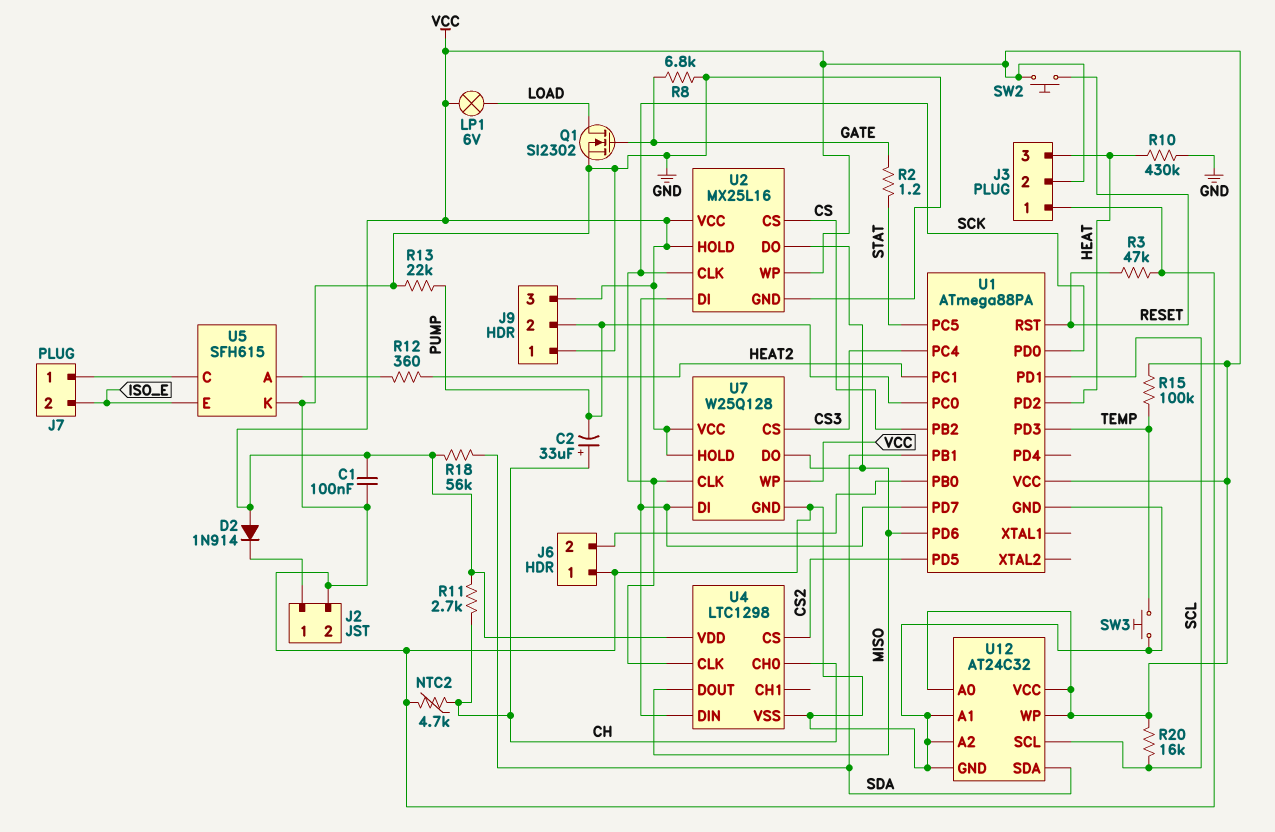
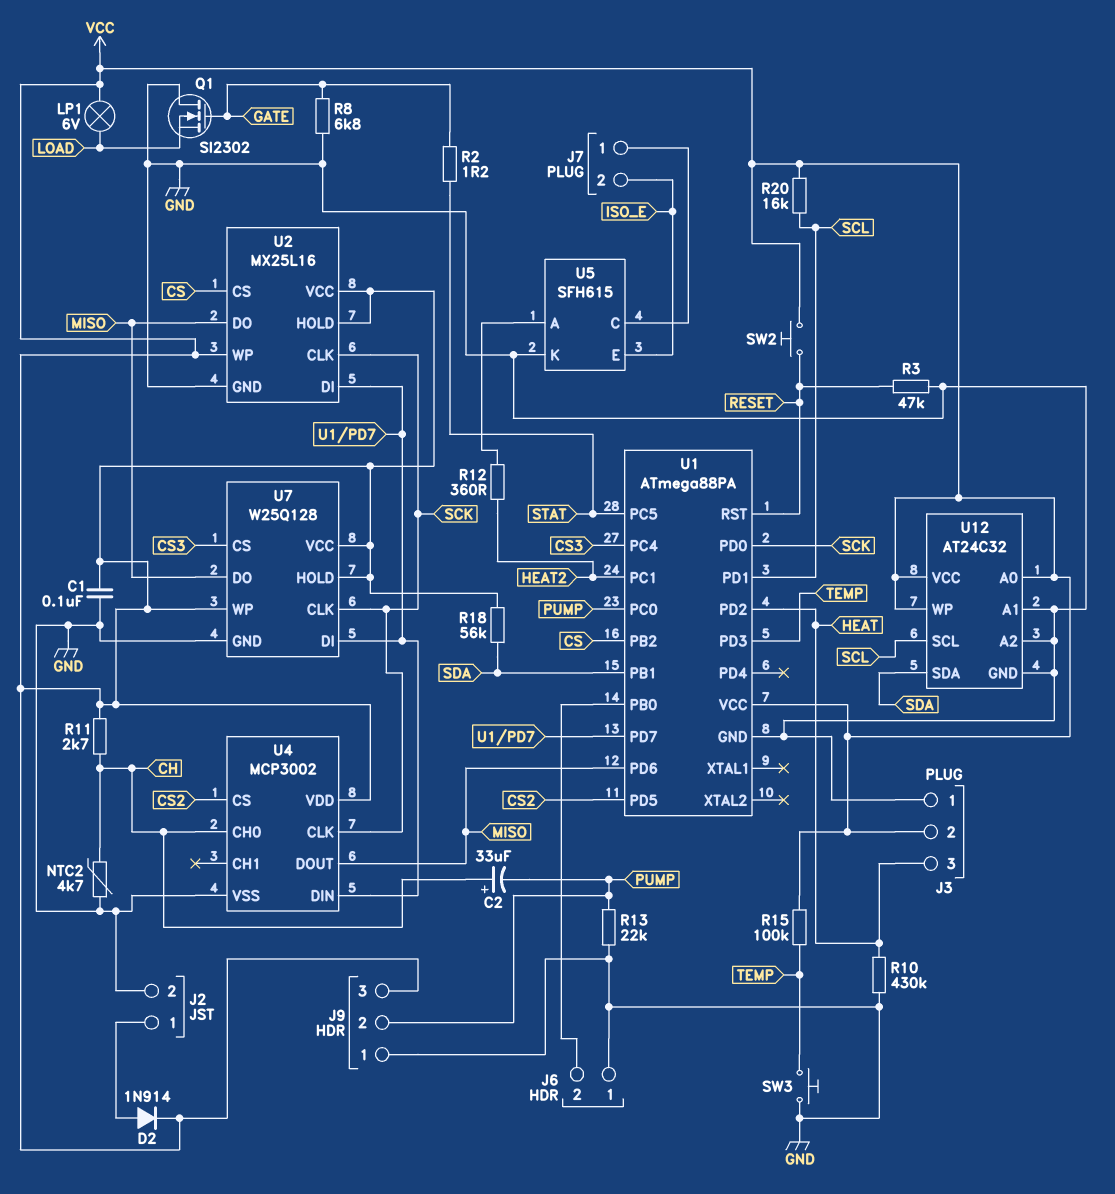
D2: diode 1N914 (A VCC, K J2/1) -> diode 1N914 (A J2/1, K VCC)
Q1: NMOS SI2302 (G GATE, D LOAD, S GND) -> NMOS SI2302 (G GATE, D GND, S LOAD)
U4: LTC1298 -> MCP3002

